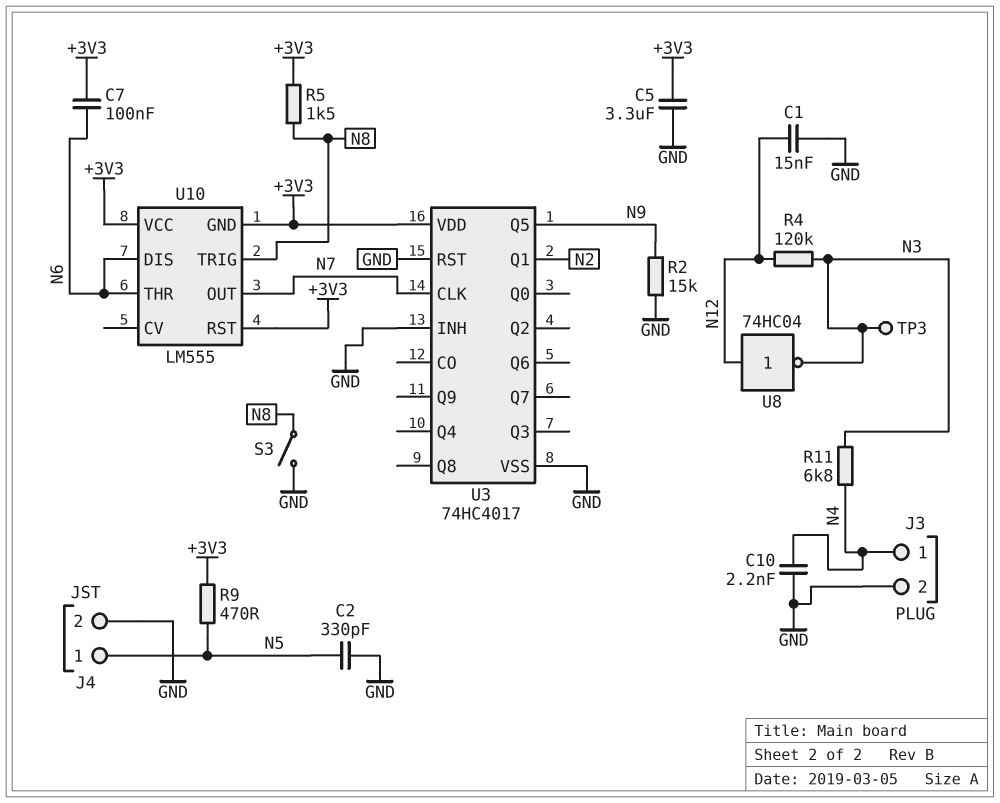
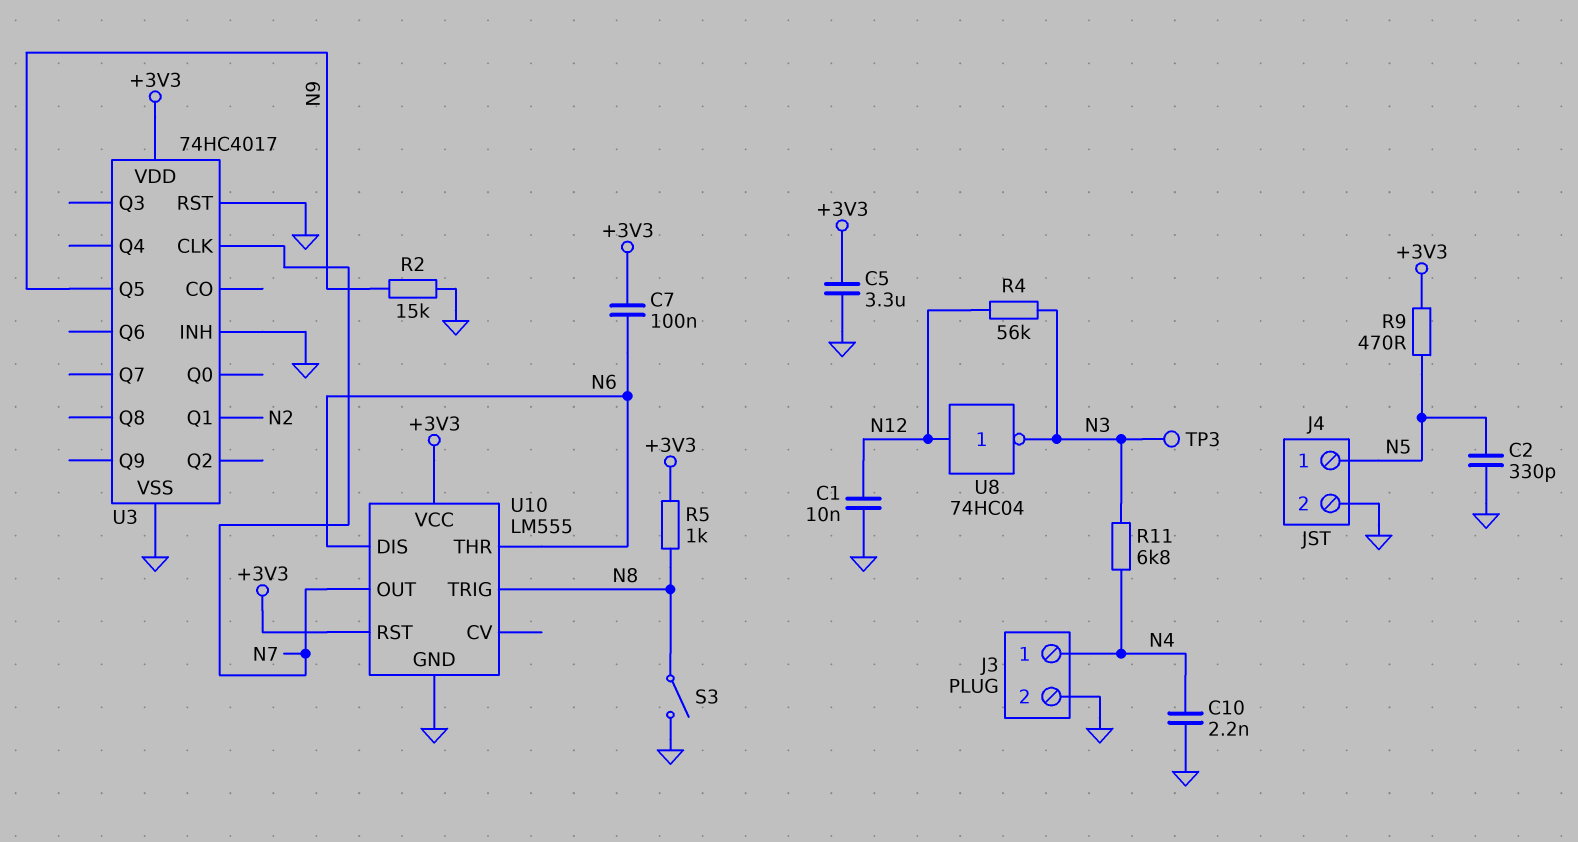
C1: 15nF (GND, N12) -> 10nF (GND, N12)
R4: 120k (N3, N12) -> 56k (N3, N12)
R5: 1.5k (+3V3, N8) -> 1k (+3V3, N8)
U10 pin GND: +3V3 -> GND

